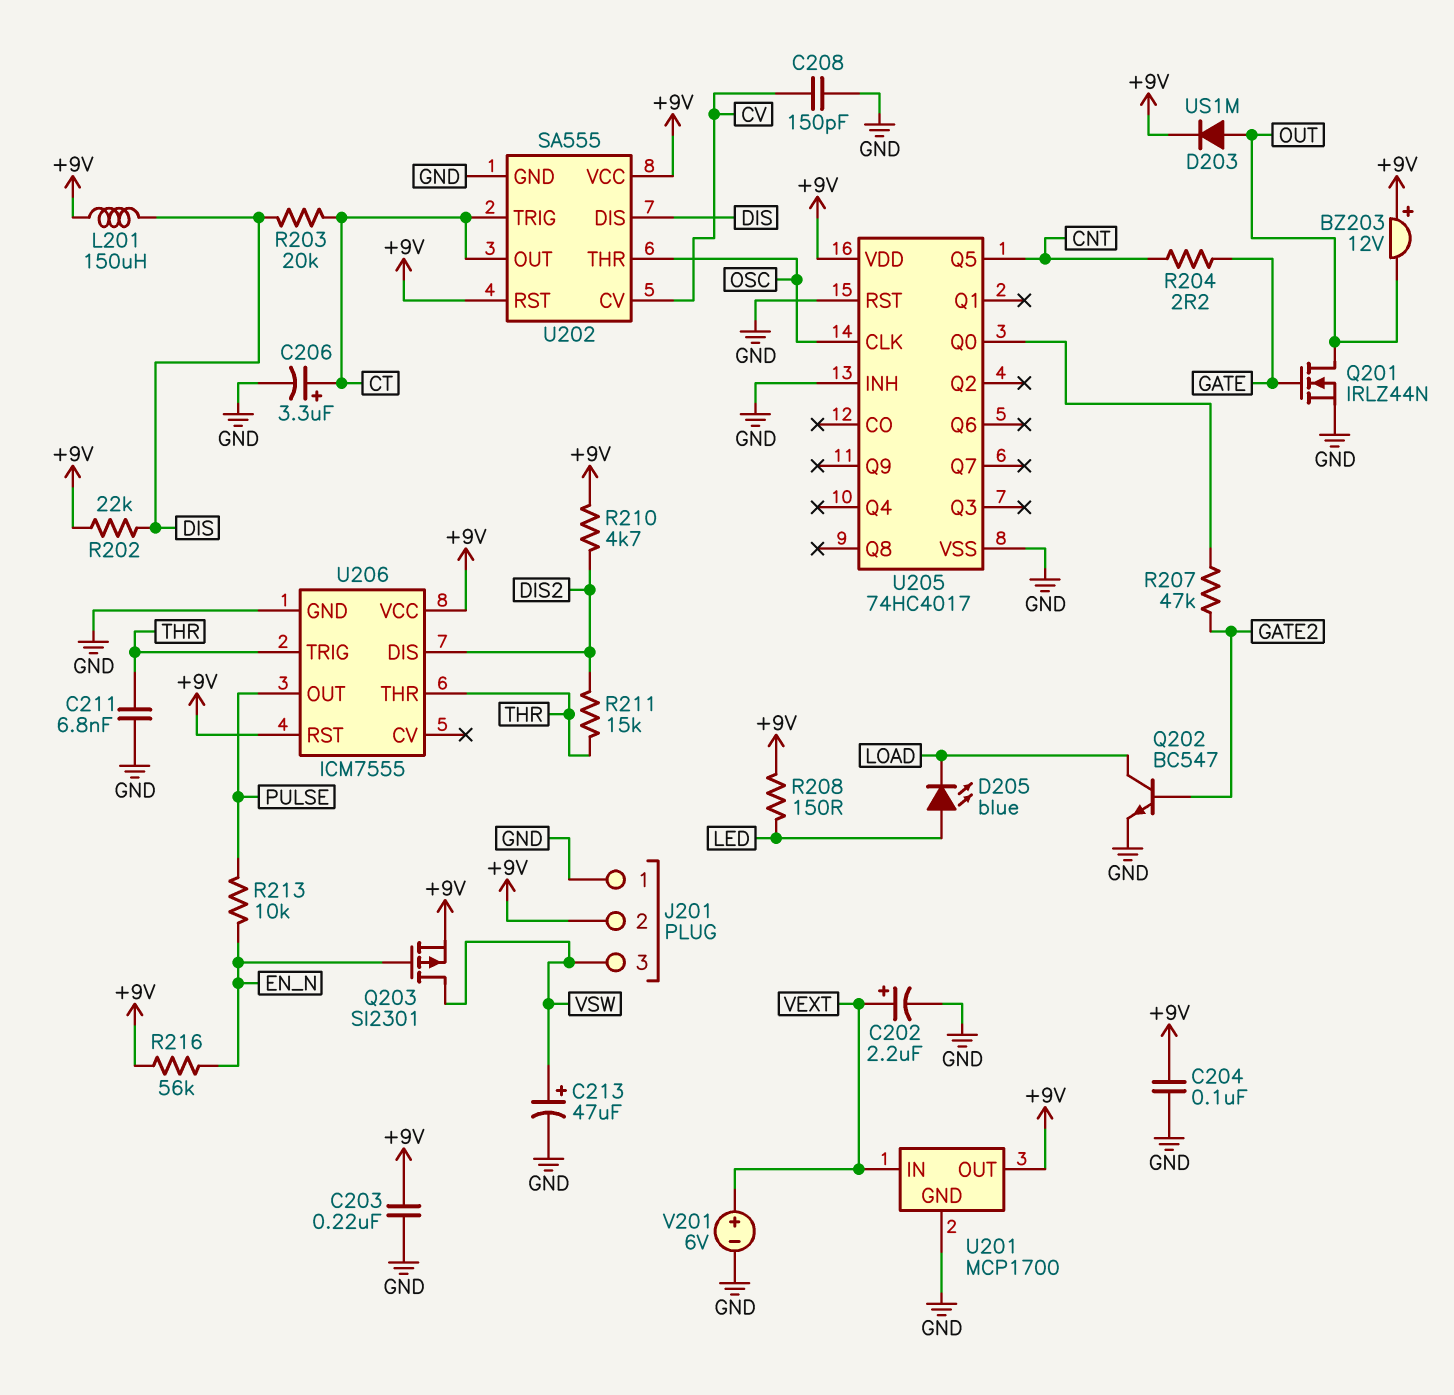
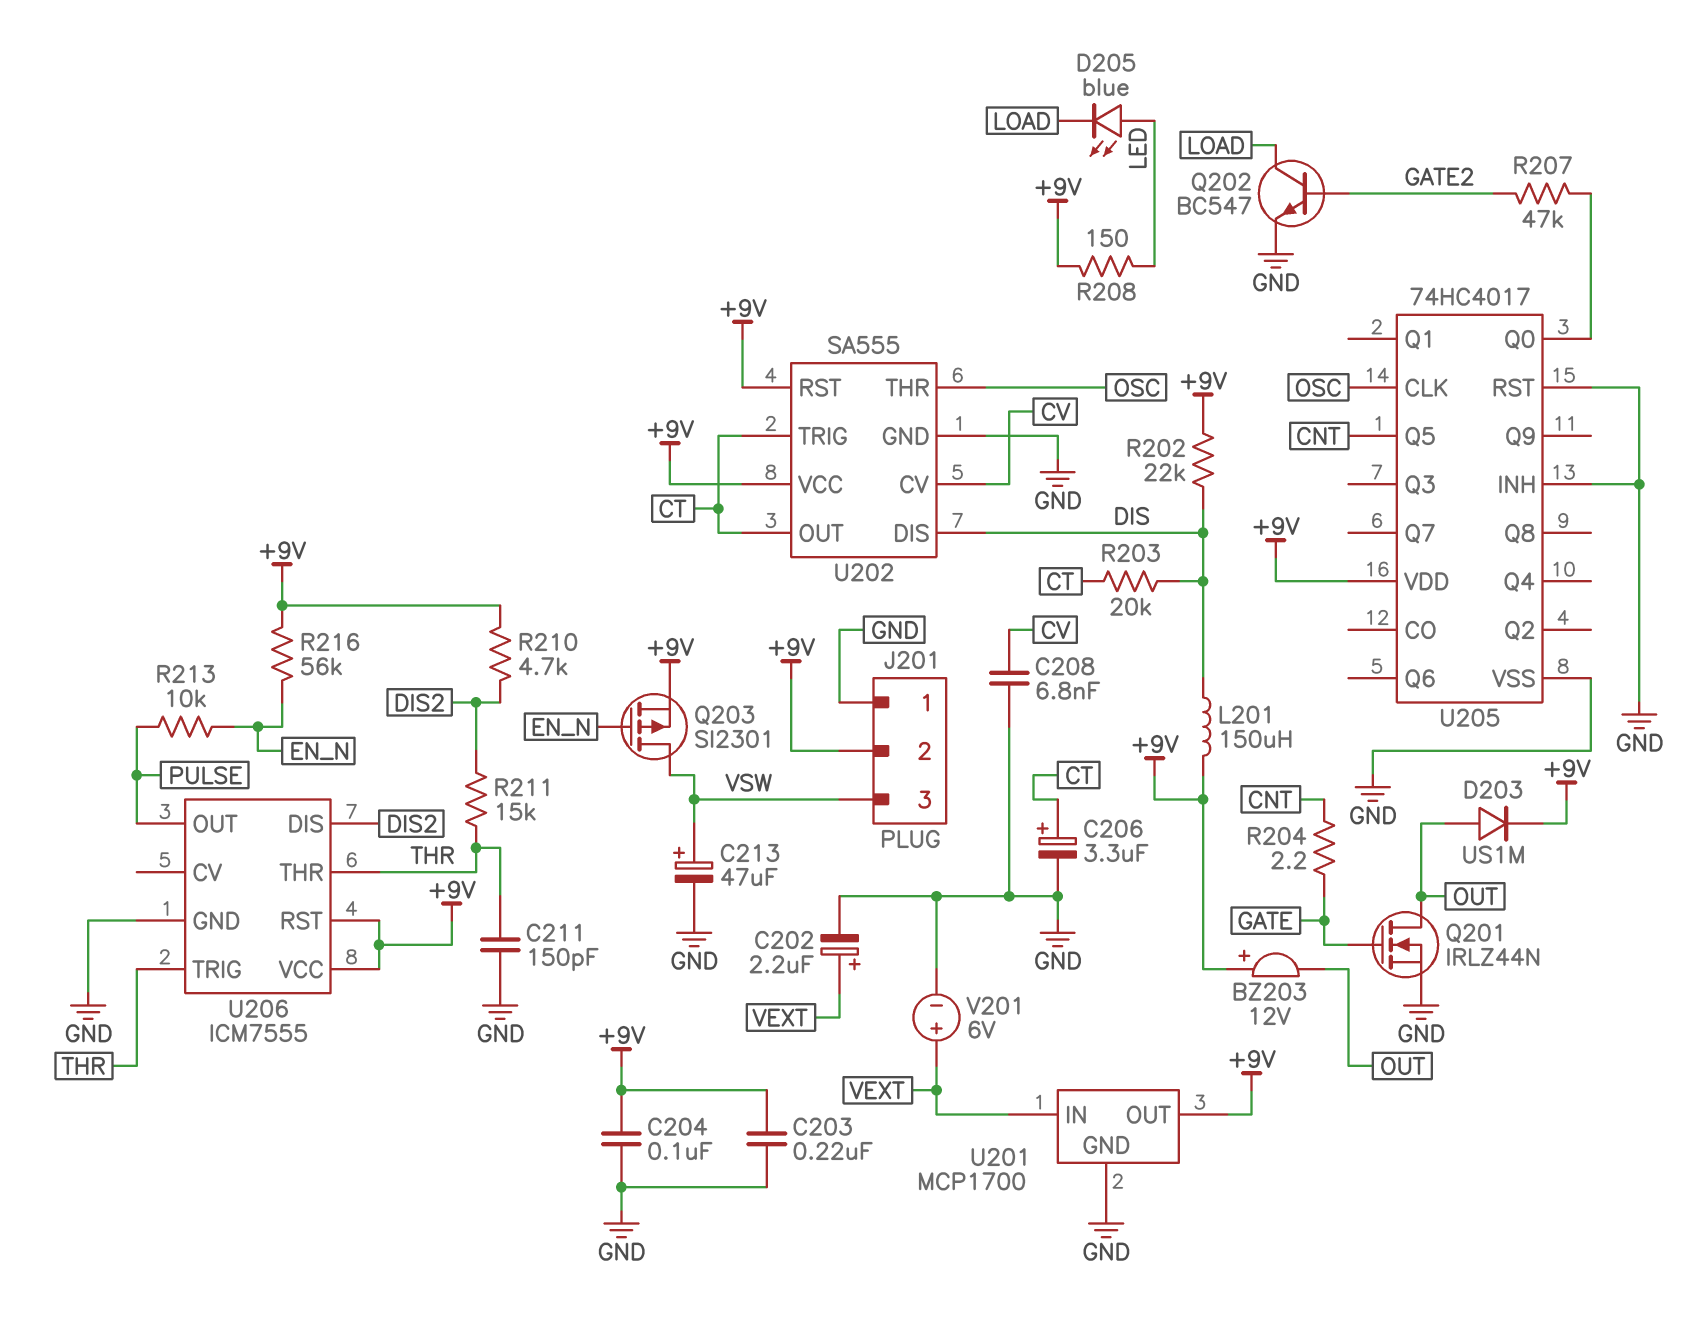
C208: 150pF (CV, GND) -> 6.8nF (CV, GND)
C211: 6.8nF (GND, THR) -> 150pF (GND, THR)

